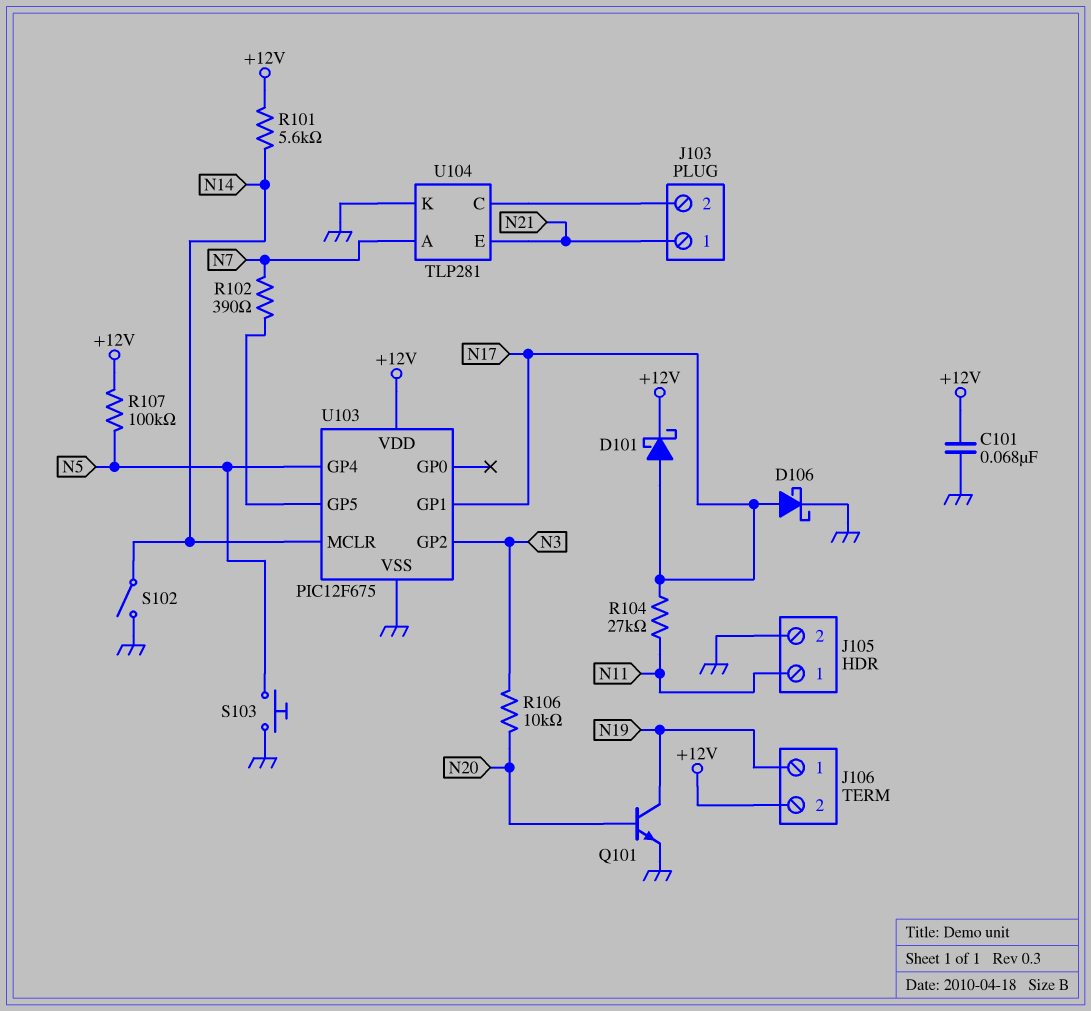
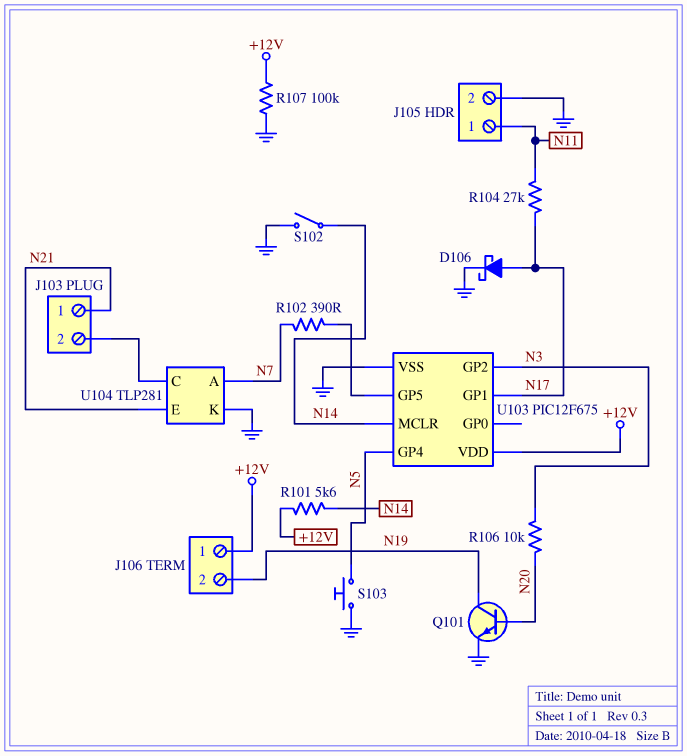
C101: 68nF (+12V, GND) -> none
D101: schottky (A N17, K +12V) -> none
J106 pin 1: N19 -> +12V
J106 pin 2: +12V -> N19
R107: 100k (+12V, N5) -> 100k (+12V, GND)

